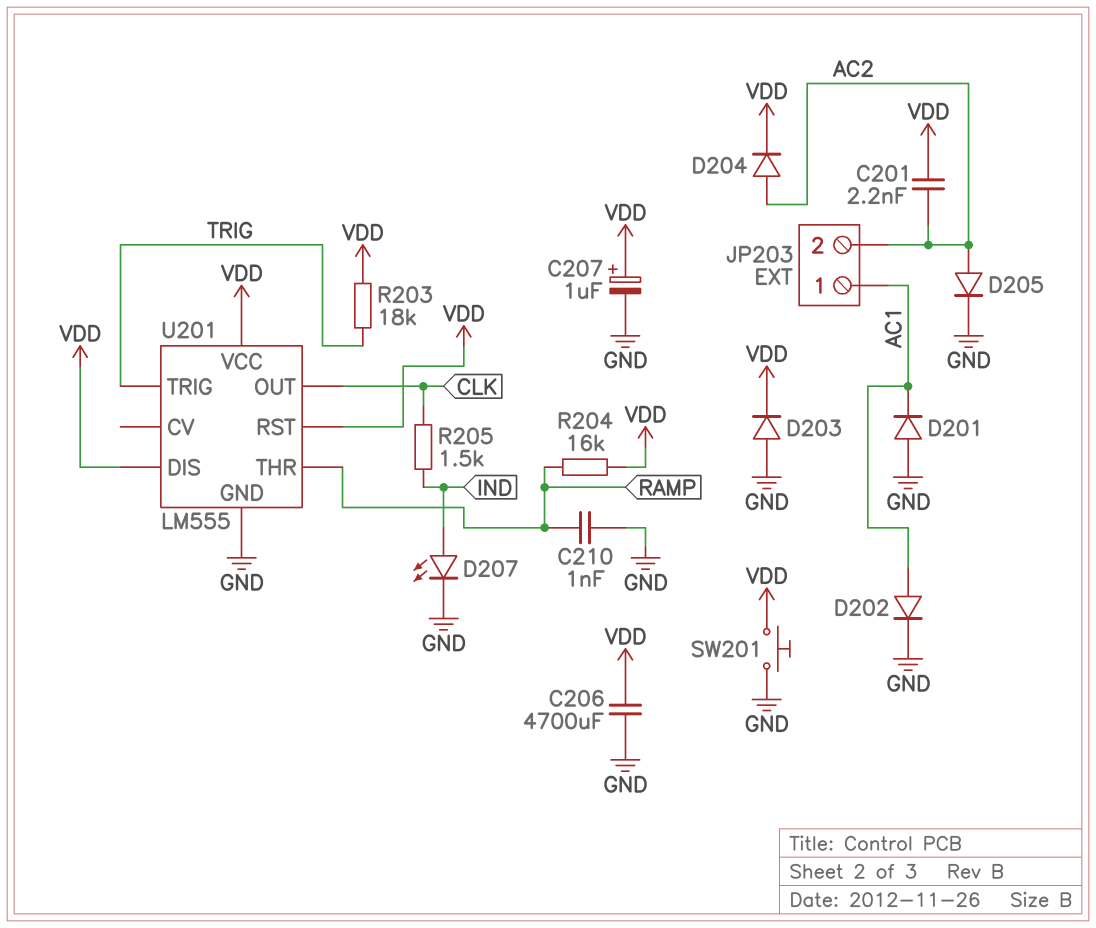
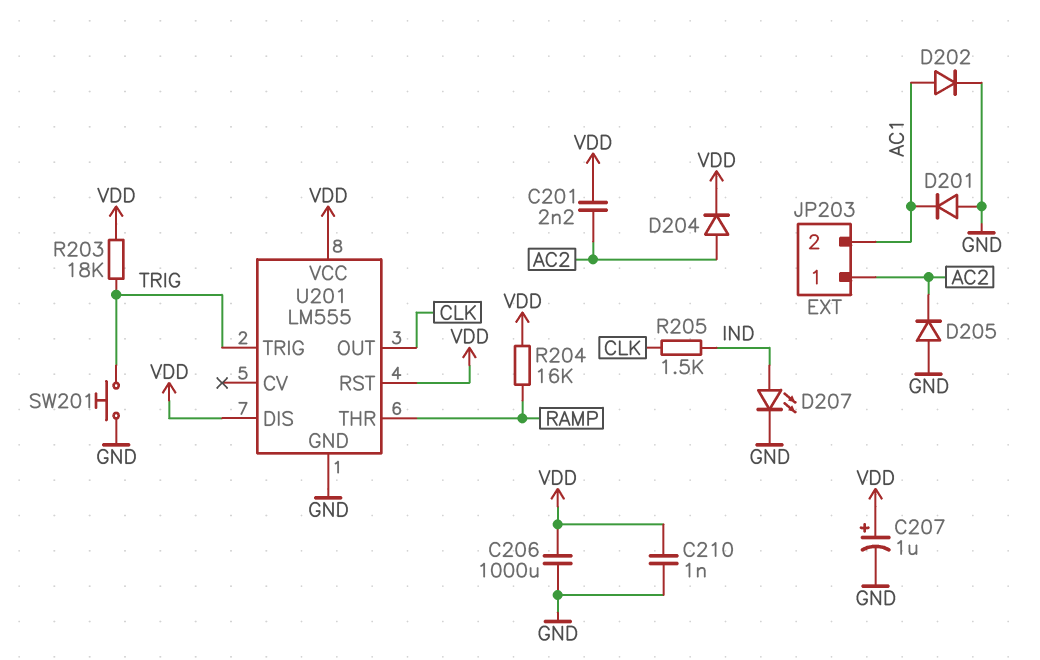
C206: 4700uF (GND, VDD) -> 1000uF (GND, VDD)
C210: 1nF (GND, RAMP) -> 1nF (GND, VDD)
D203: diode (A GND, K VDD) -> none
D205: diode (A AC2, K GND) -> diode (A GND, K AC2)
JP203 pin 1: AC1 -> AC2
JP203 pin 2: AC2 -> AC1
SW201: button (GND, VDD) -> button (GND, TRIG)

